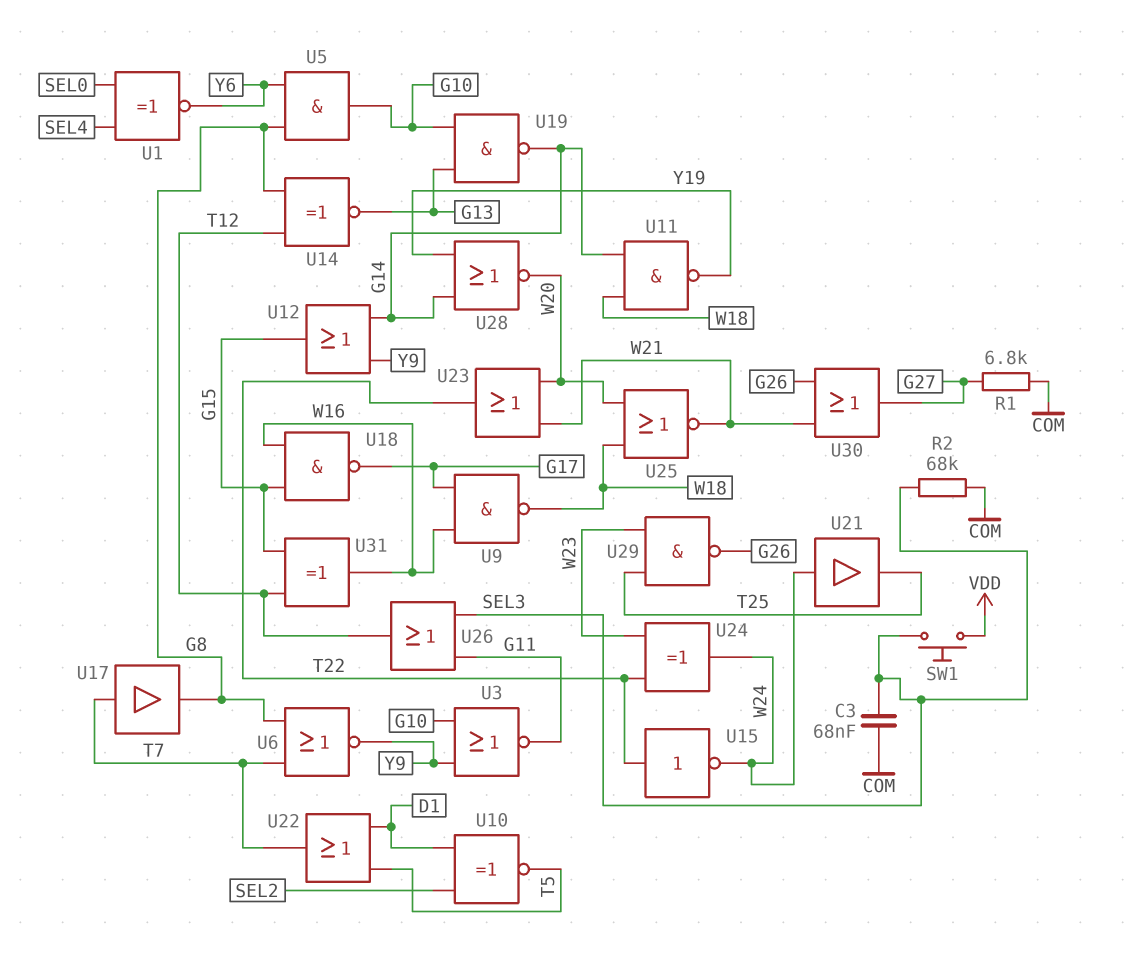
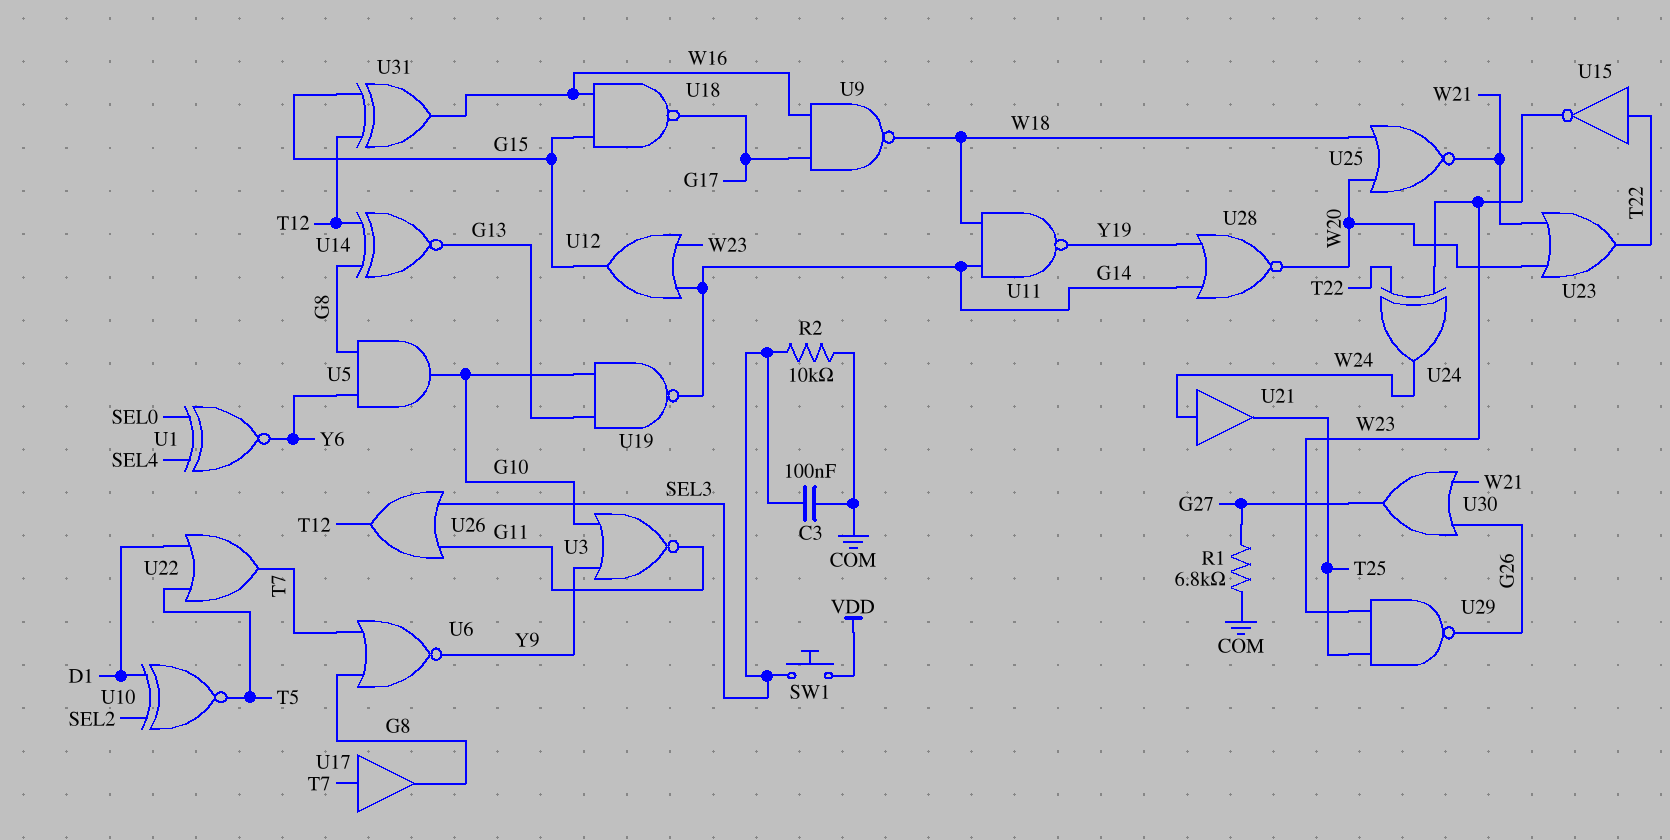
C3: 68nF (COM, SEL3) -> 100nF (COM, SEL3)
R2: 68k (COM, SEL3) -> 10k (COM, SEL3)
U12: OR (in G14, in Y9, out G15) -> OR (in G14, in W23, out G15)
U15: NOT (in T22, out W24) -> NOT (in T22, out W23)

